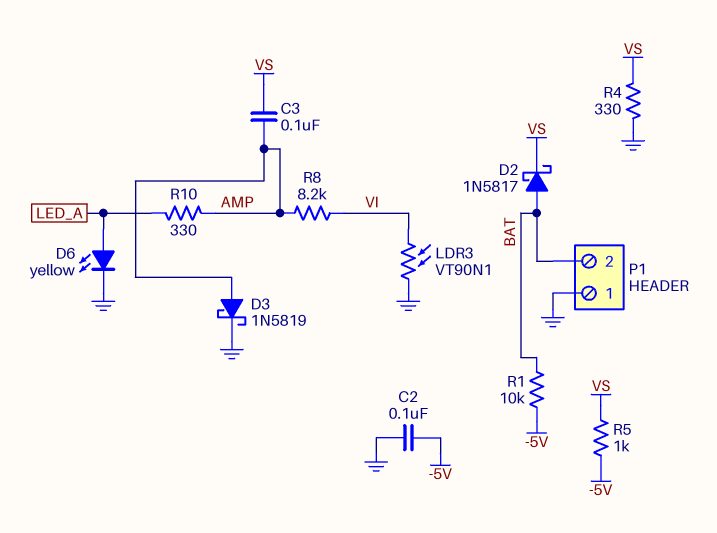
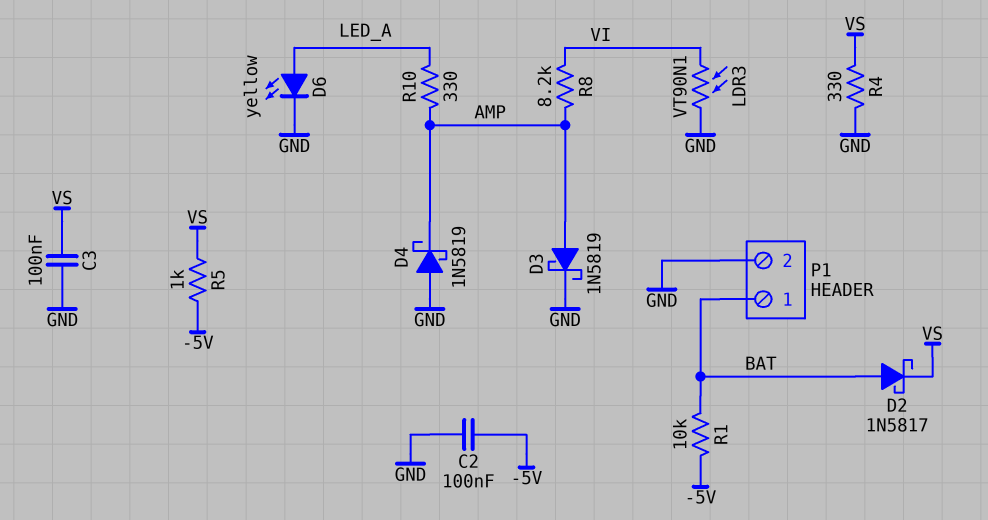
C3: 100nF (AMP, VS) -> 100nF (GND, VS)
D4: none -> schottky 1N5819 (A GND, K AMP)
P1 pin 1: GND -> BAT
P1 pin 2: BAT -> GND

